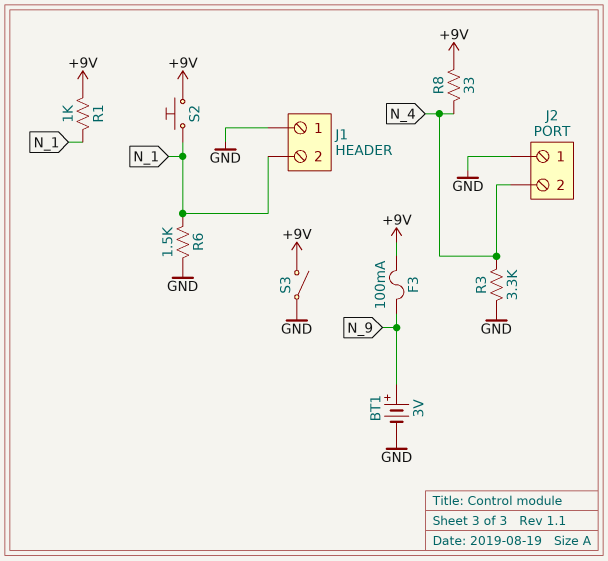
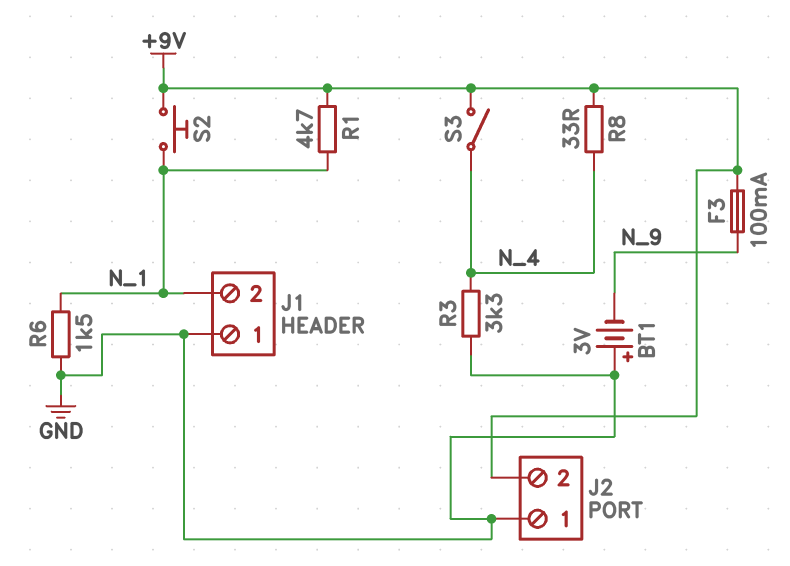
BT1: 3V (plus N_9, minus GND) -> 3V (plus GND, minus N_9)
J2 pin 2: N_4 -> +9V
R1: 1k (+9V, N_1) -> 4.7k (+9V, N_1)
S3: switch (+9V, GND) -> switch (+9V, N_4)

